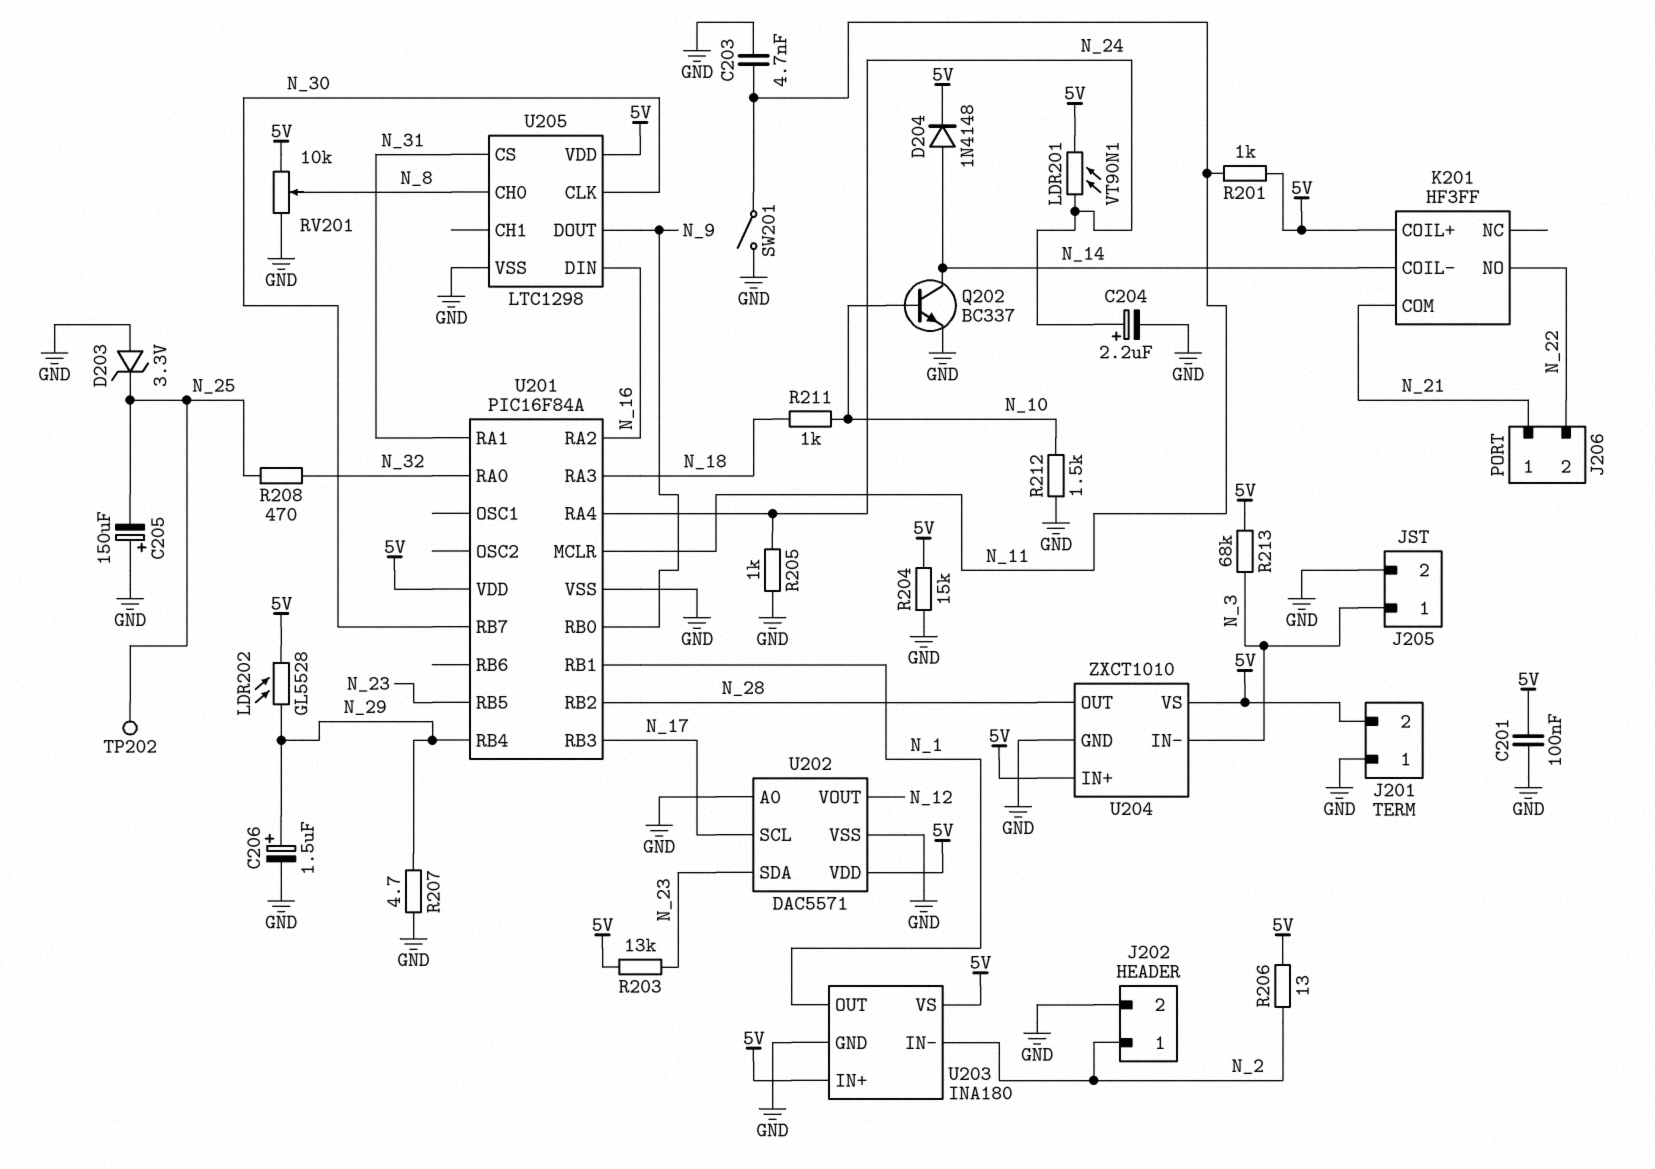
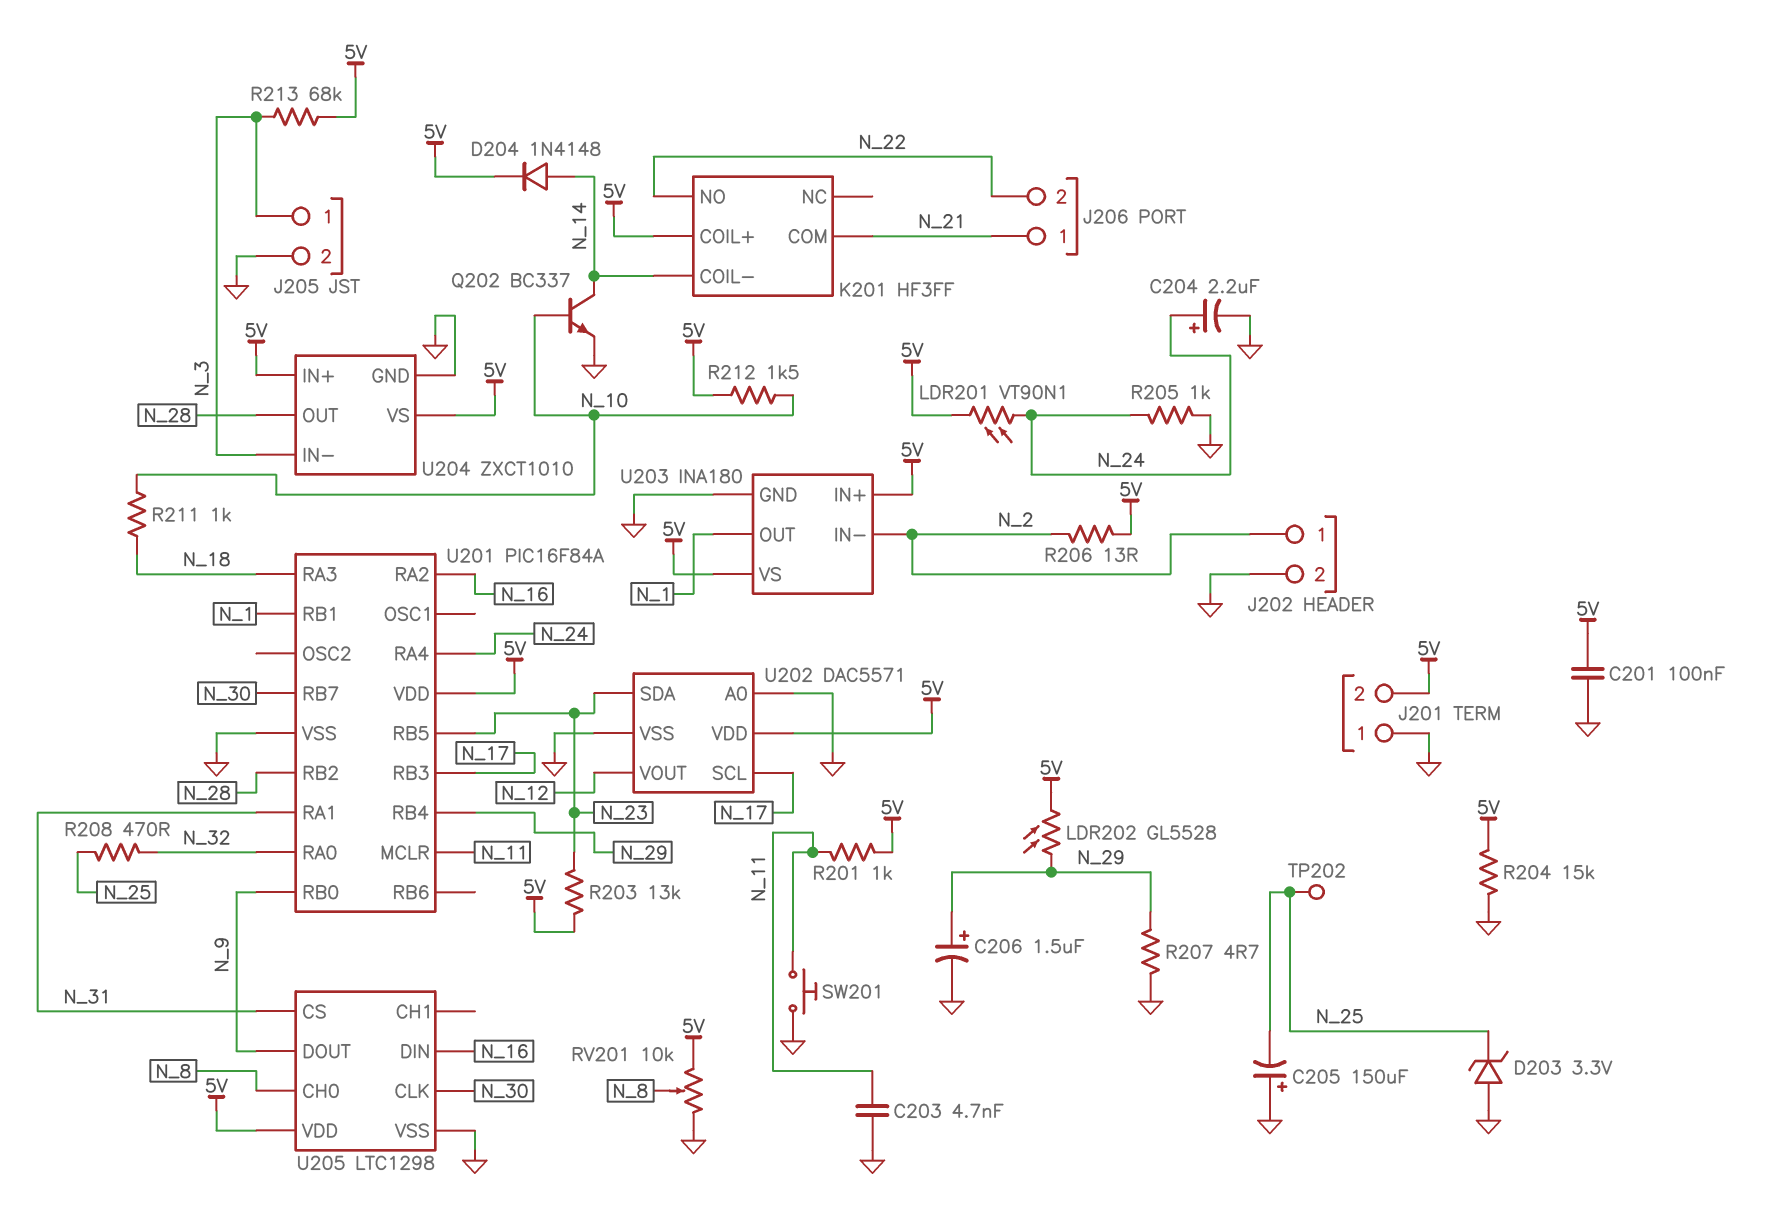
R212: 1.5k (GND, N_10) -> 1.5k (5V, N_10)
SW201: switch (GND, N_11) -> button (GND, N_11)

